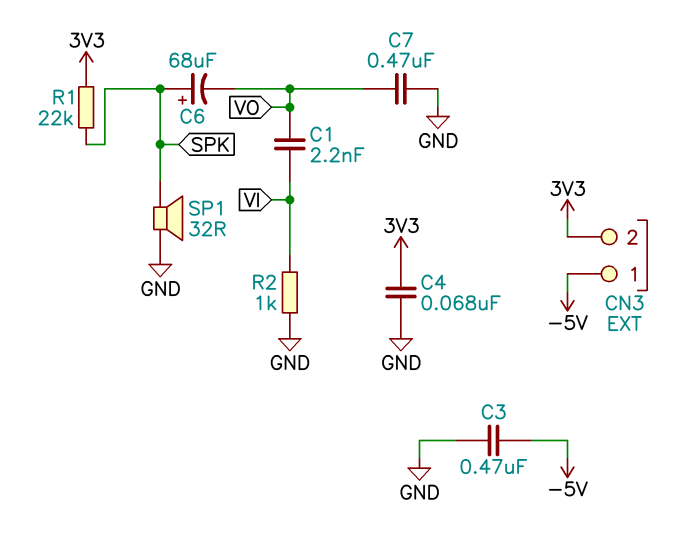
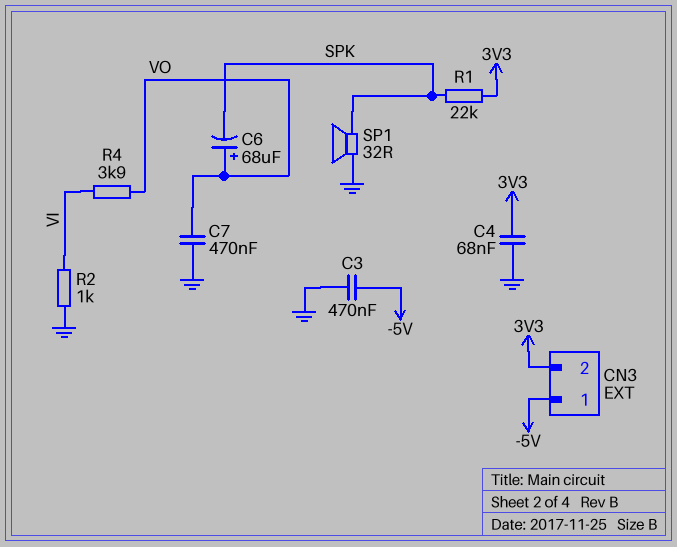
C1: 2.2nF (VI, VO) -> none
C6: 68uF (plus SPK, minus VO) -> 68uF (plus VO, minus SPK)
R4: none -> 3.9k (VI, VO)

